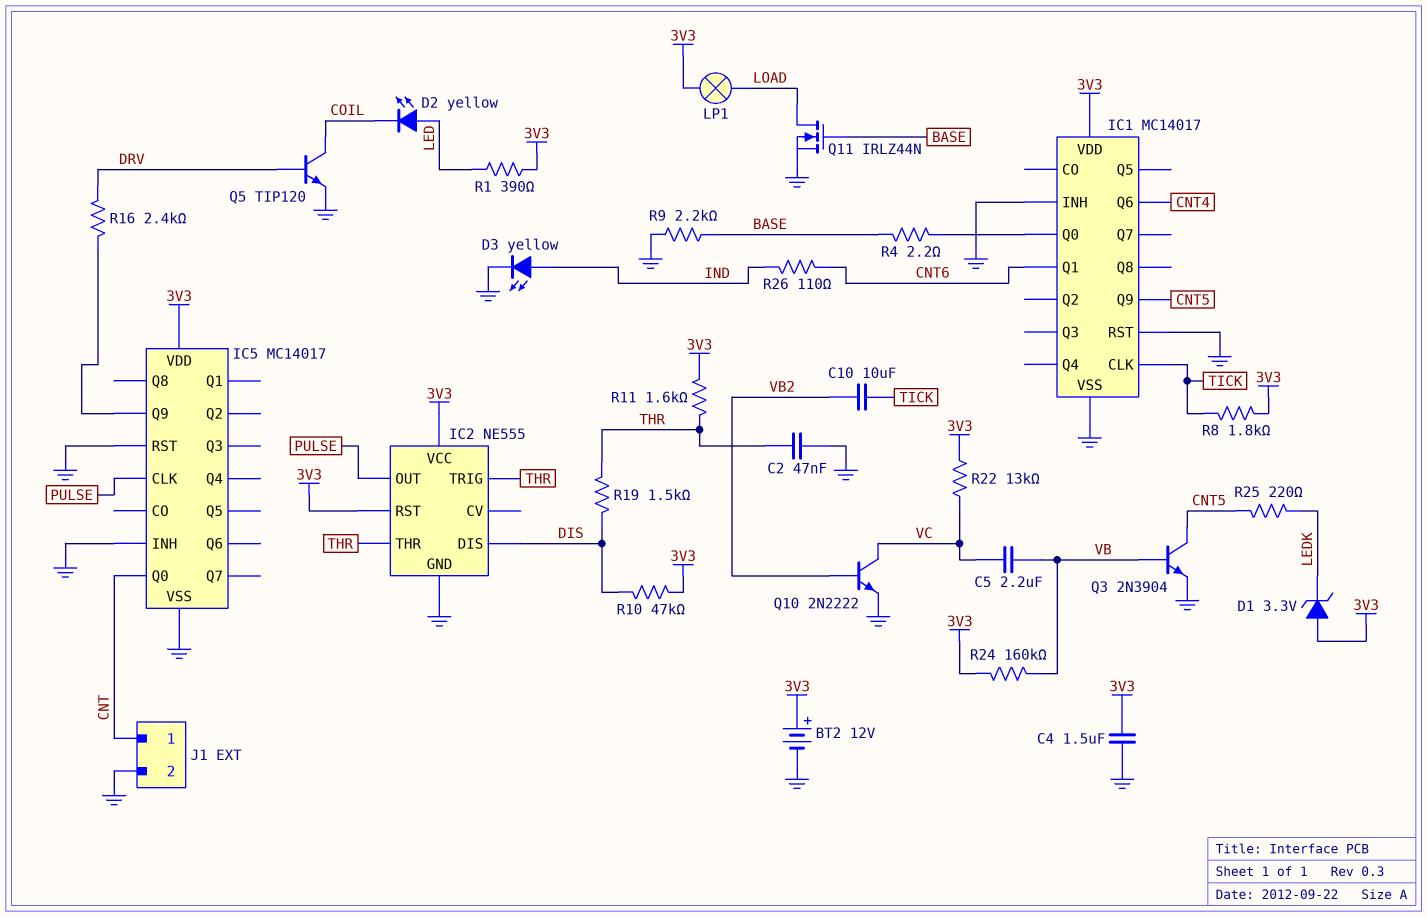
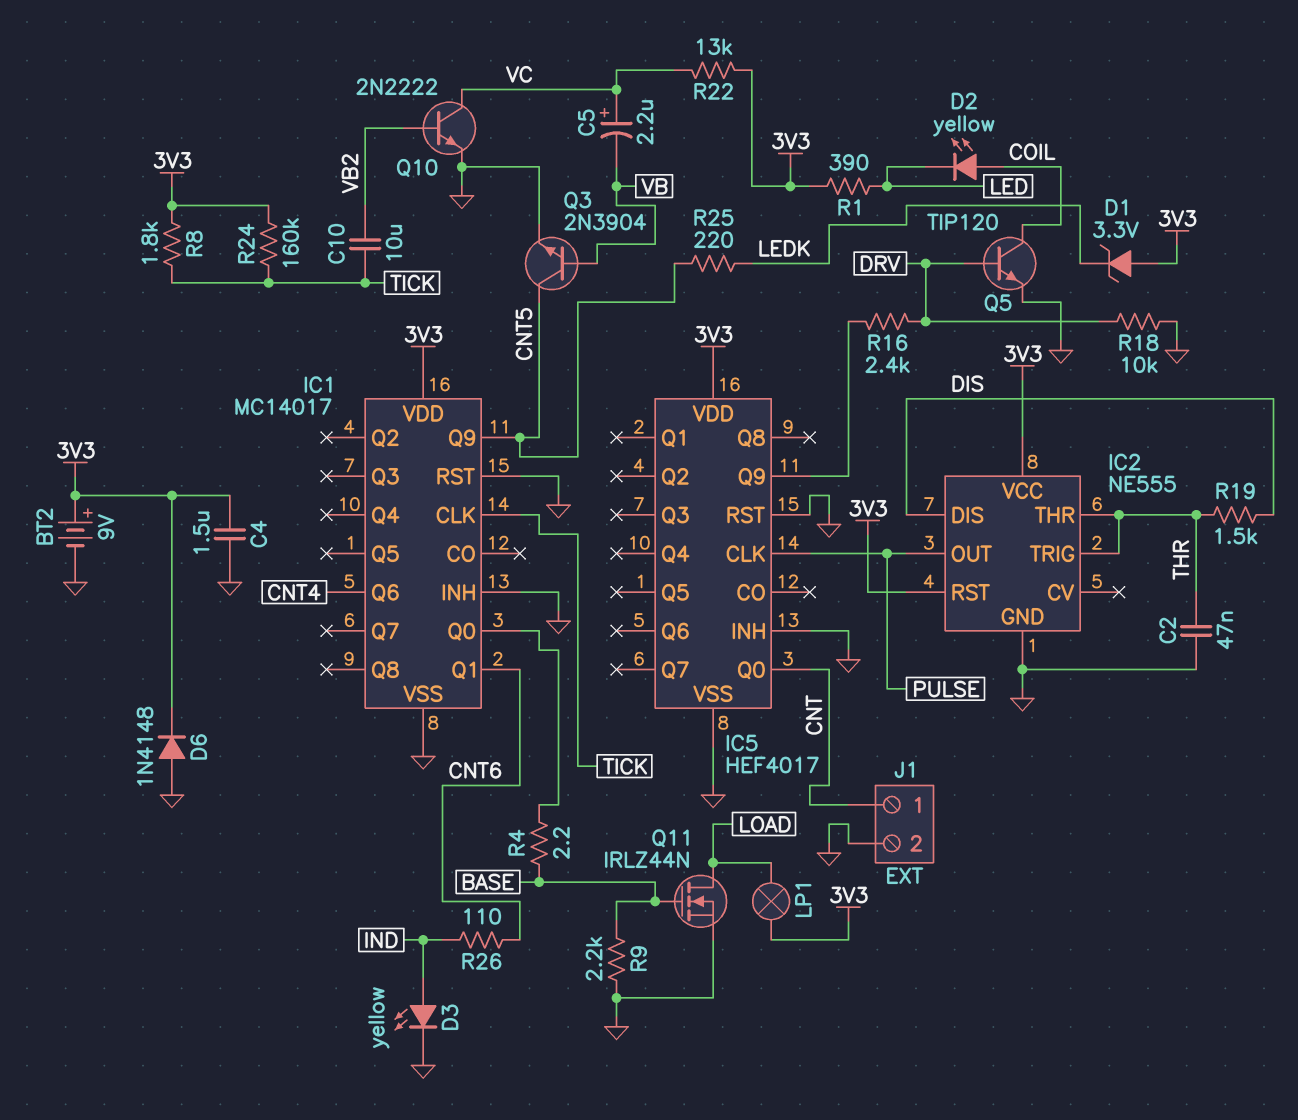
BT2: 12V (plus 3V3, minus GND) -> 9V (plus 3V3, minus GND)
C5: 2.2uF (VB, VC) -> 2.2uF (plus VC, minus VB)
D2: LED yellow (A LED, K COIL) -> LED yellow (A COIL, K LED)
D6: none -> diode 1N4148 (A GND, K 3V3)
IC5: MC14017 -> HEF4017
R10: 47k (3V3, DIS) -> none
R11: 1.6k (3V3, THR) -> none
R18: none -> 10k (DRV, GND)
R24: 160k (3V3, VB) -> 160k (3V3, TICK)

